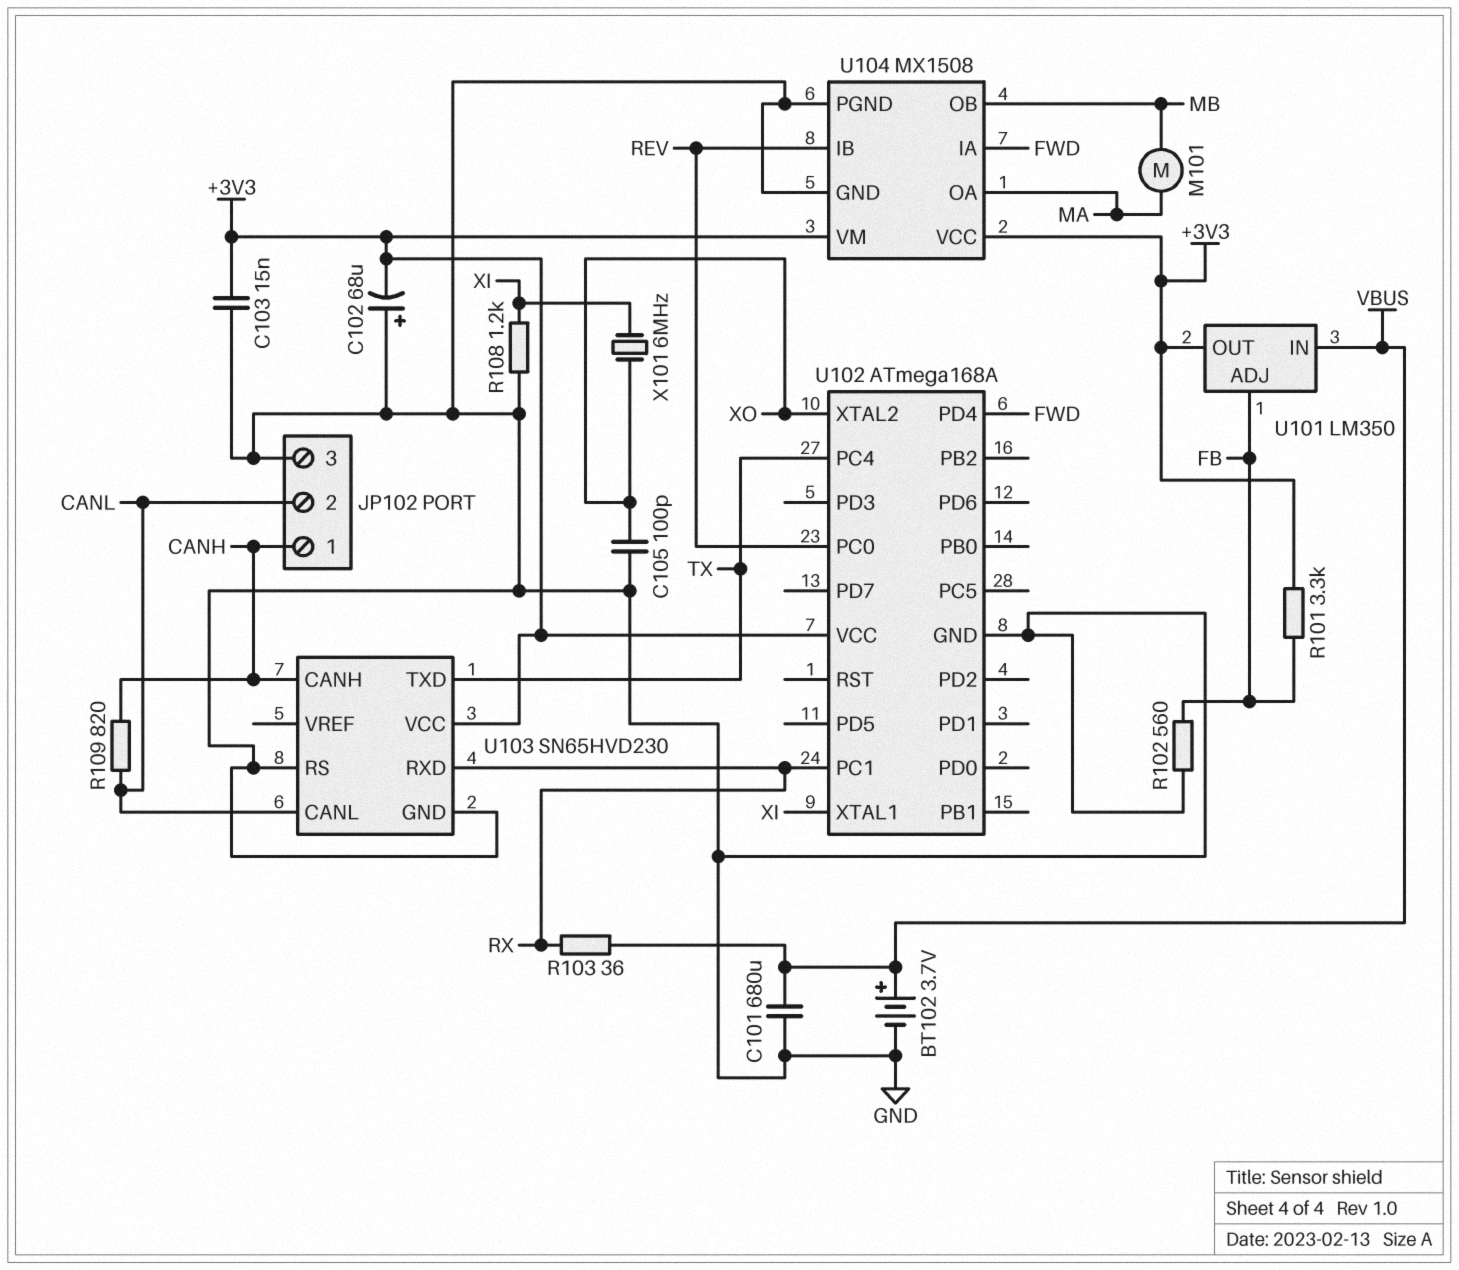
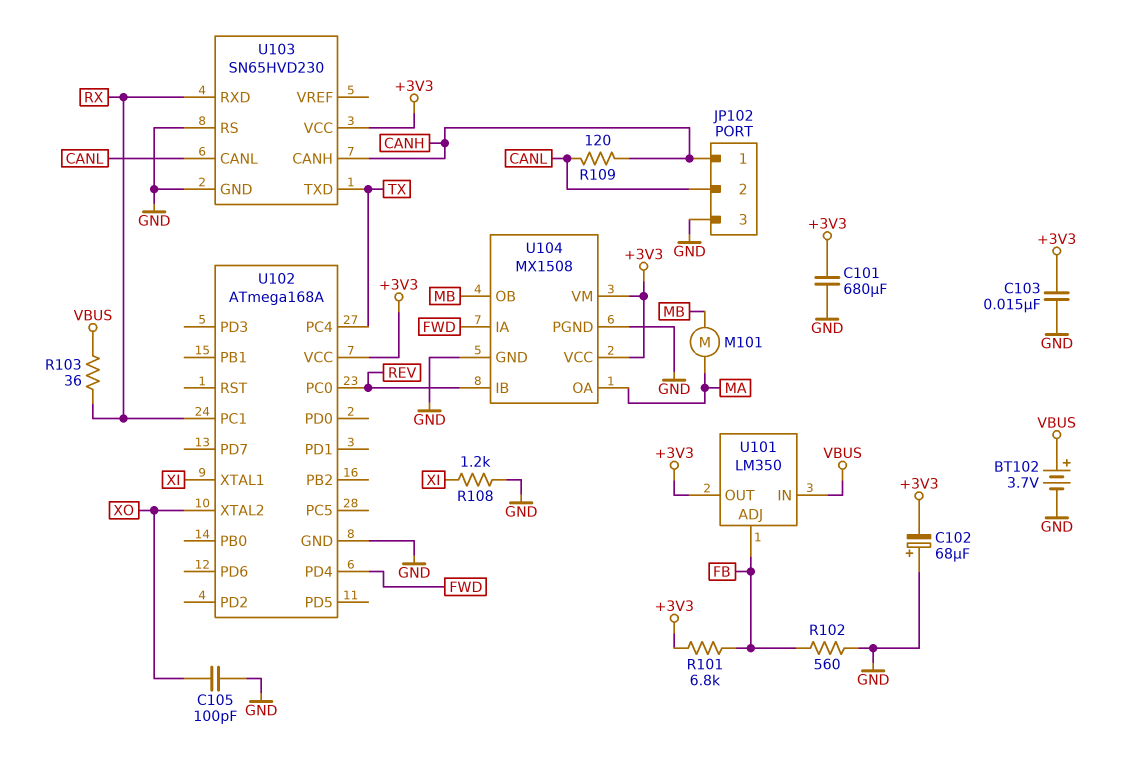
C101: 680uF (GND, VBUS) -> 680uF (+3V3, GND)
R101: 3.3k (+3V3, FB) -> 6.8k (+3V3, FB)
R109: 820 (CANH, CANL) -> 120 (CANH, CANL)
X101: 6MHz (XI, XO) -> none

